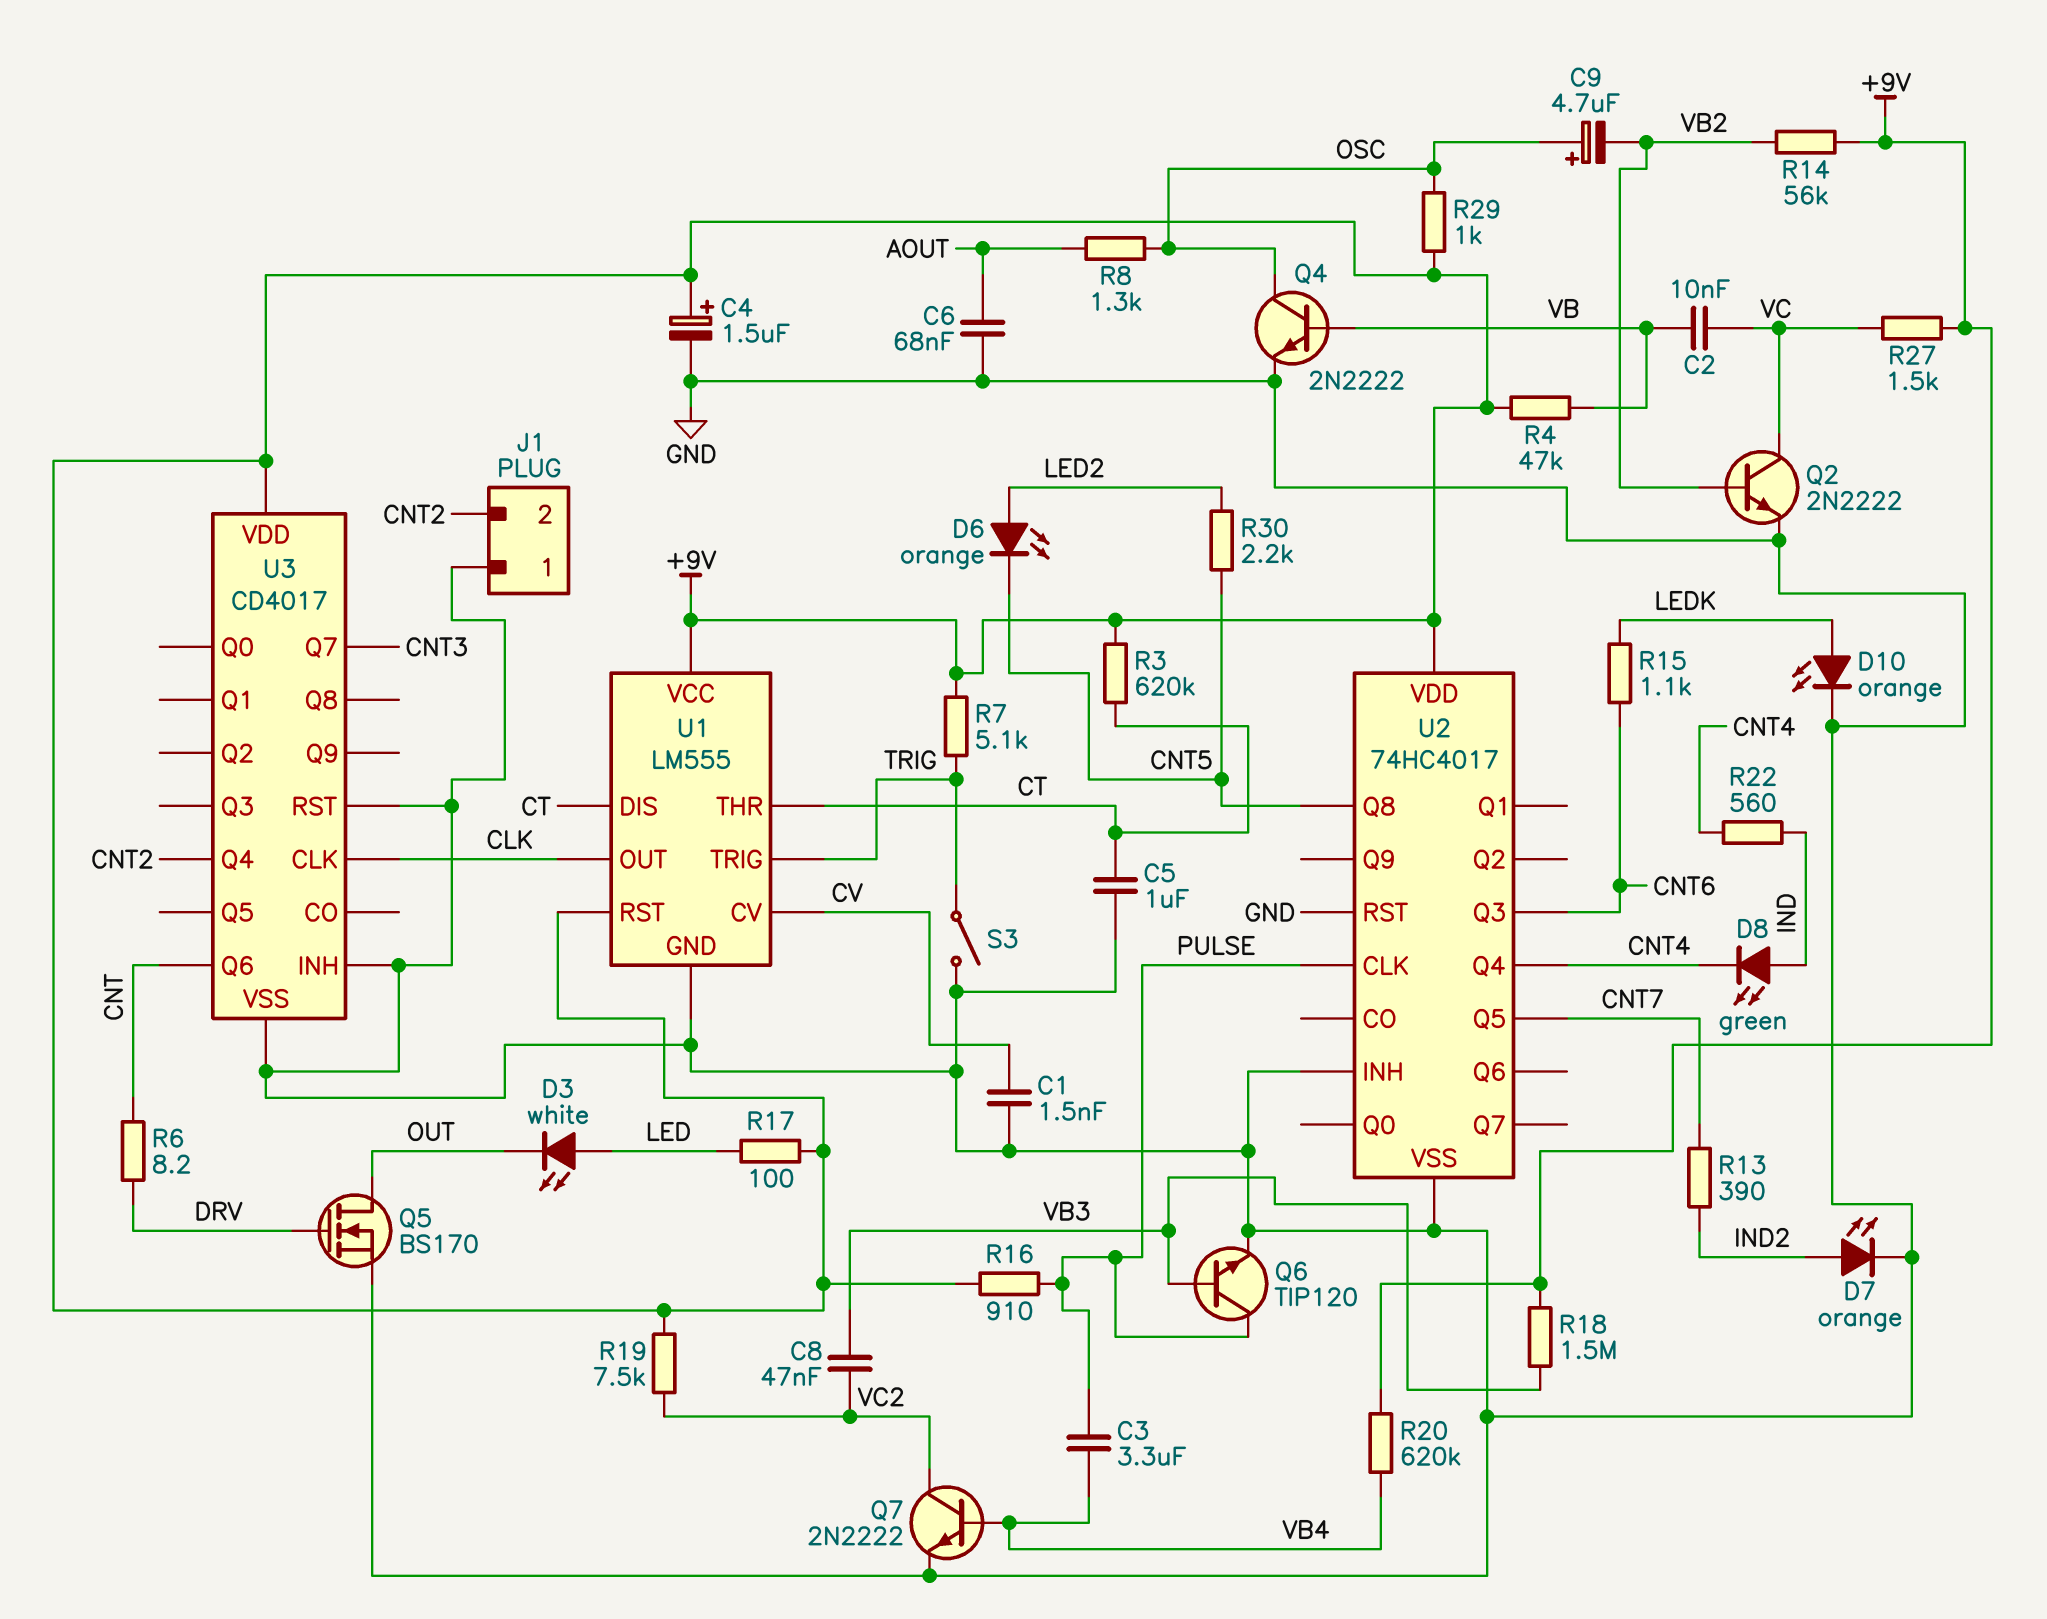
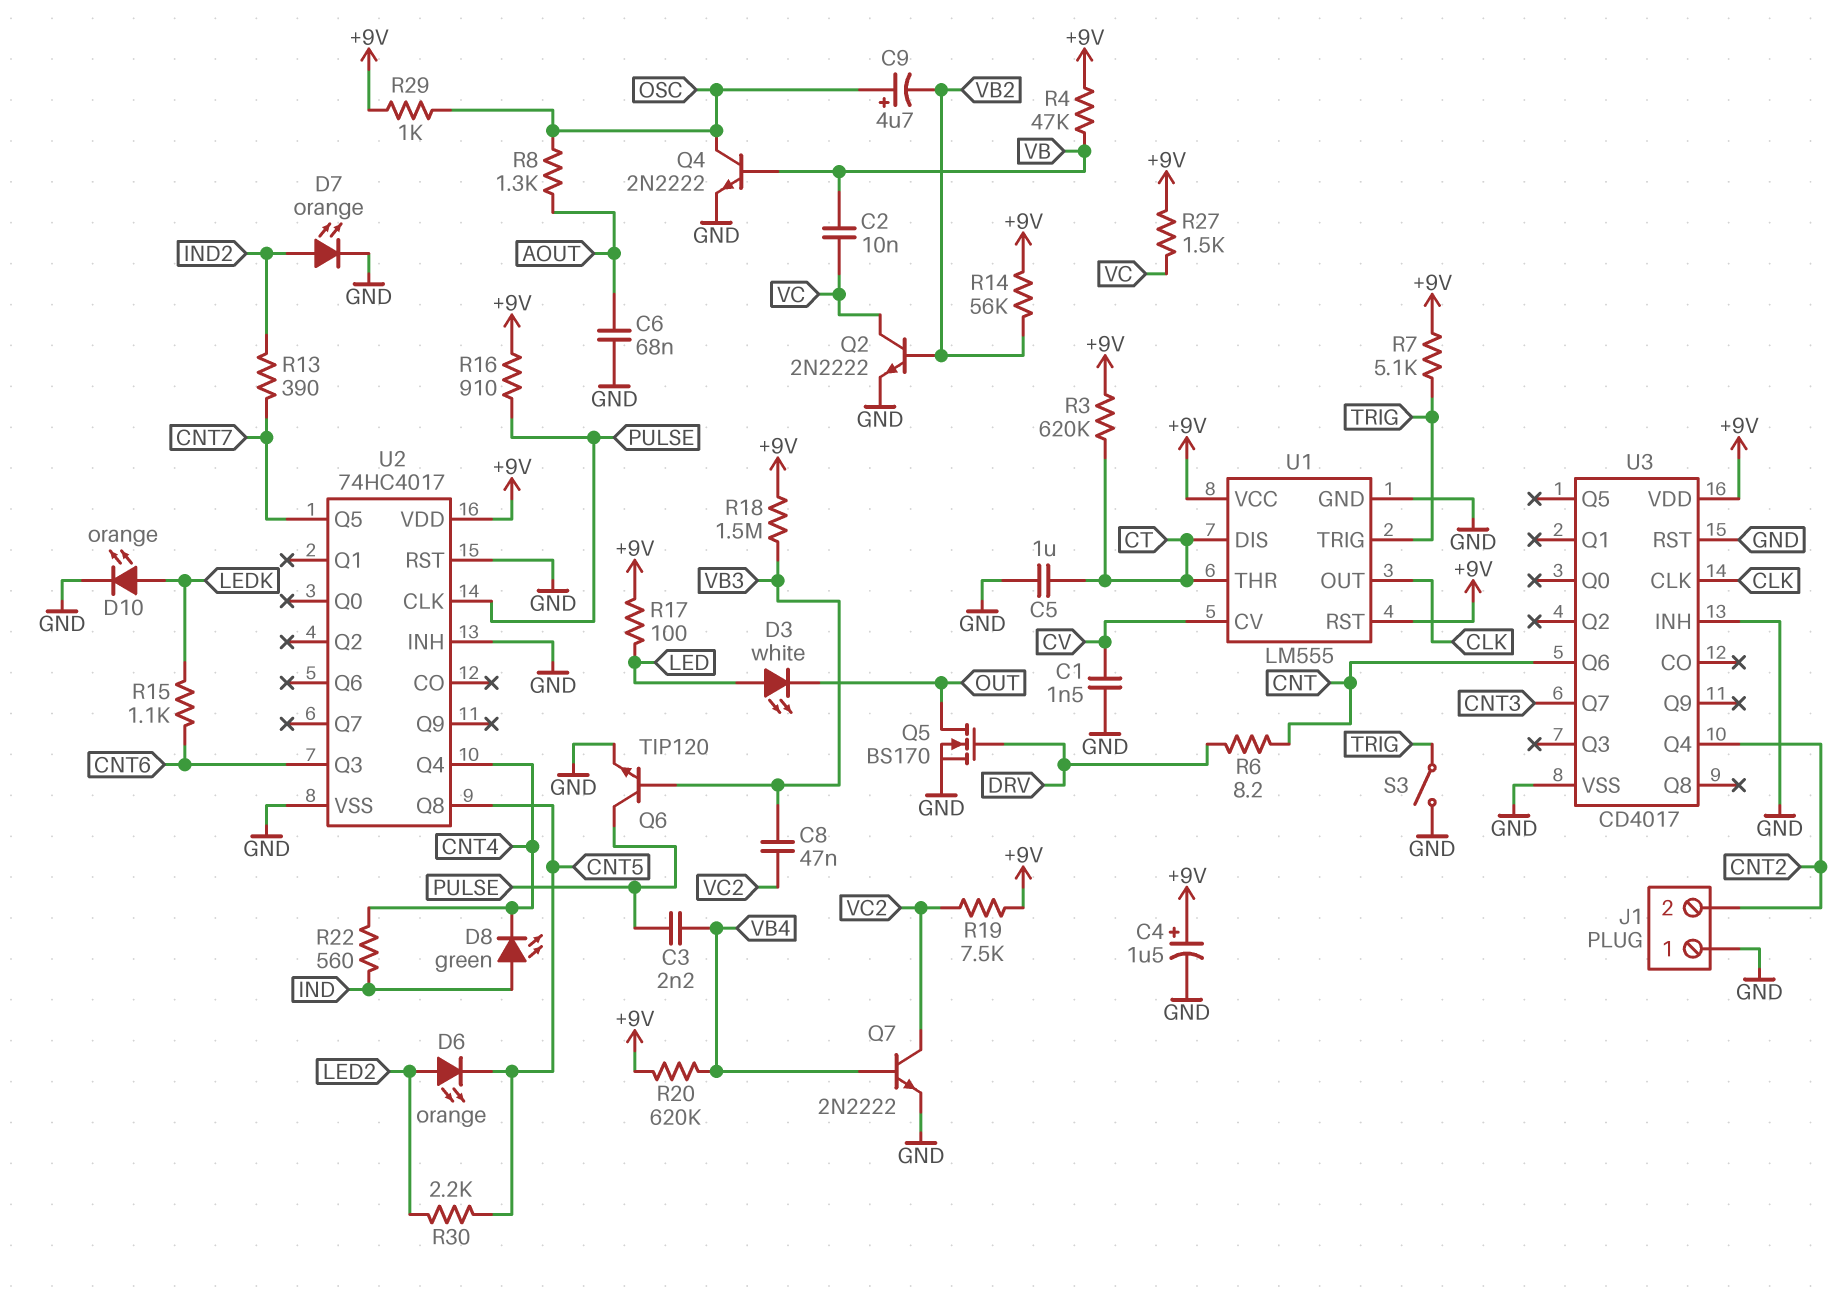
C3: 3.3uF (PULSE, VB4) -> 2.2nF (PULSE, VB4)

